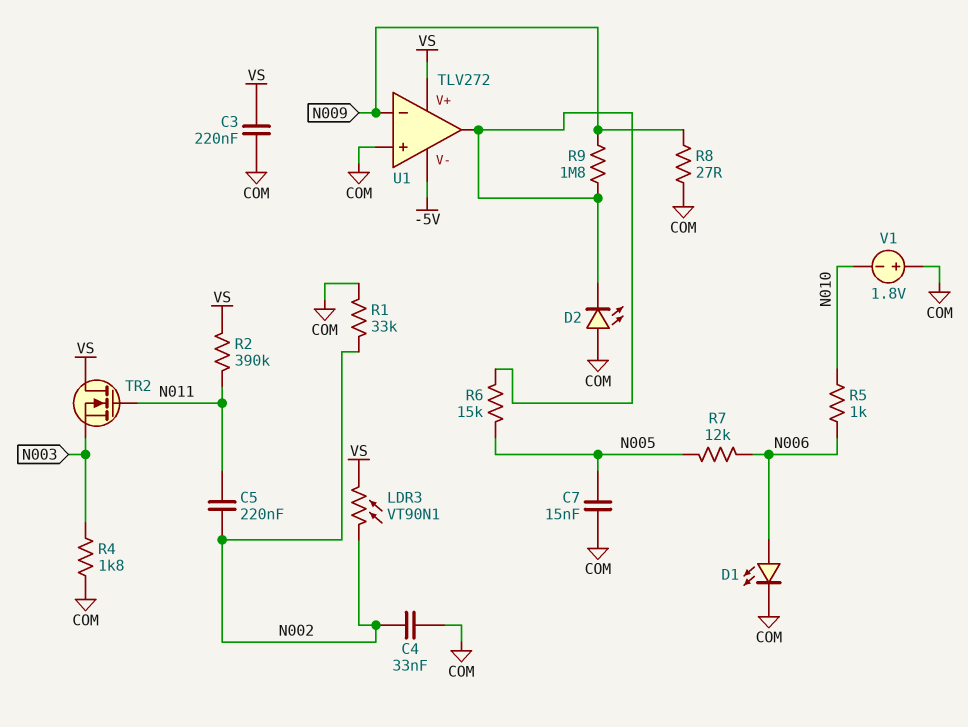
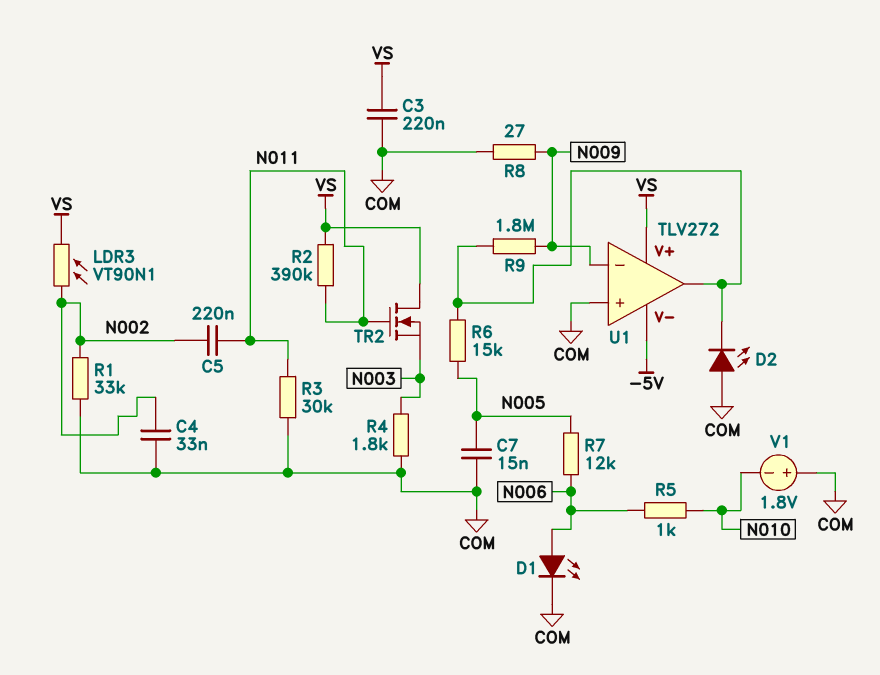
R3: none -> 30k (COM, N011)

